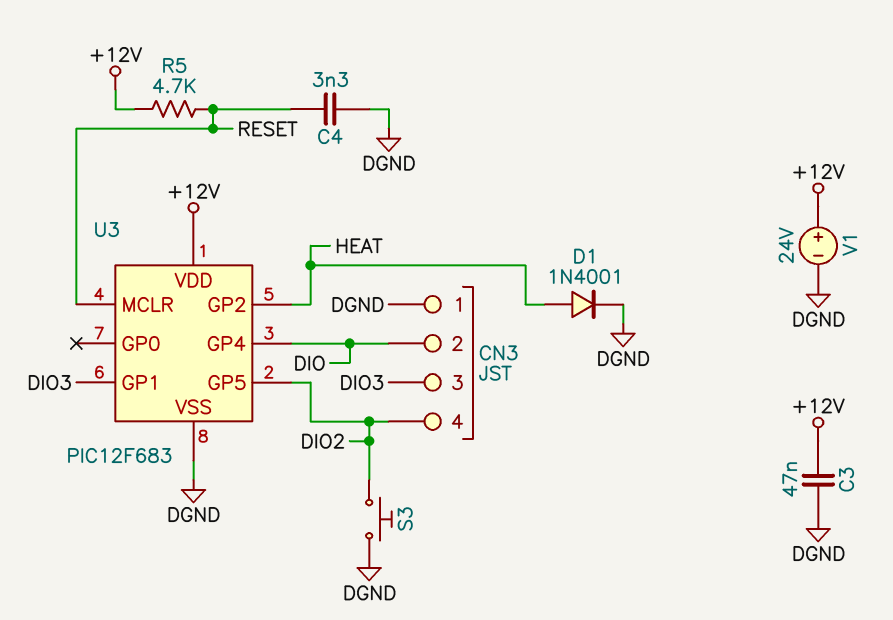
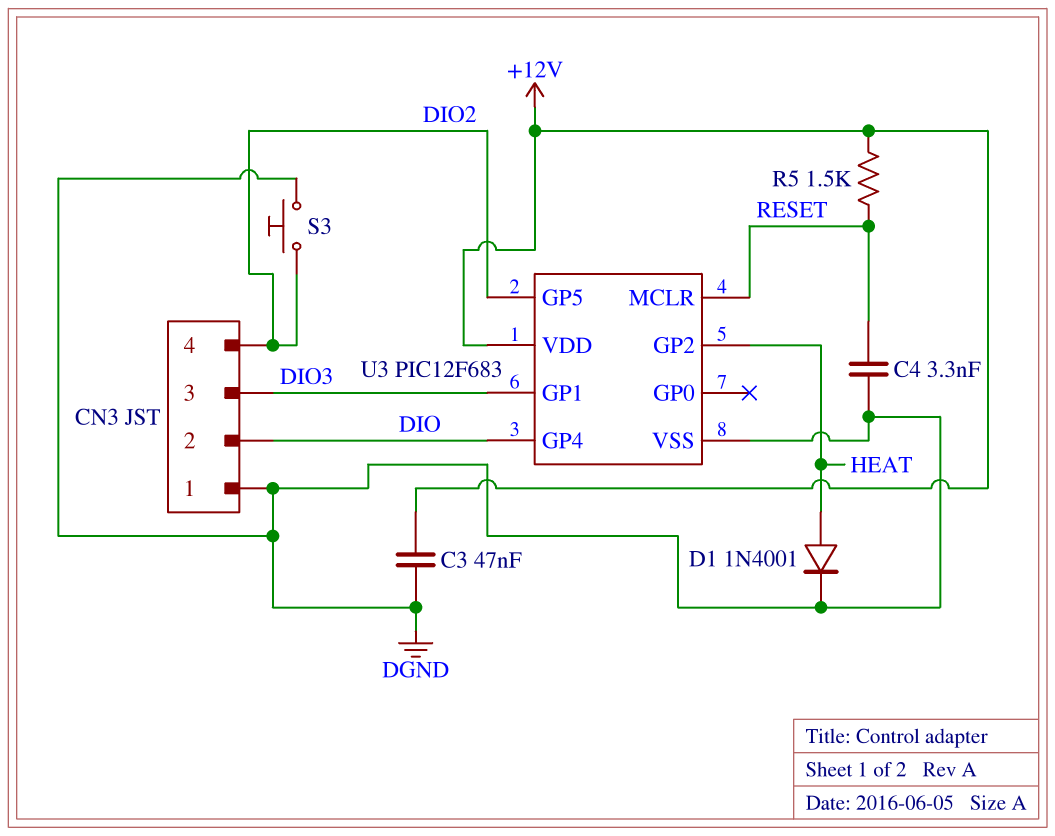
R5: 4.7k (+12V, RESET) -> 1.5k (+12V, RESET)
V1: 24V (plus +12V, minus DGND) -> none

